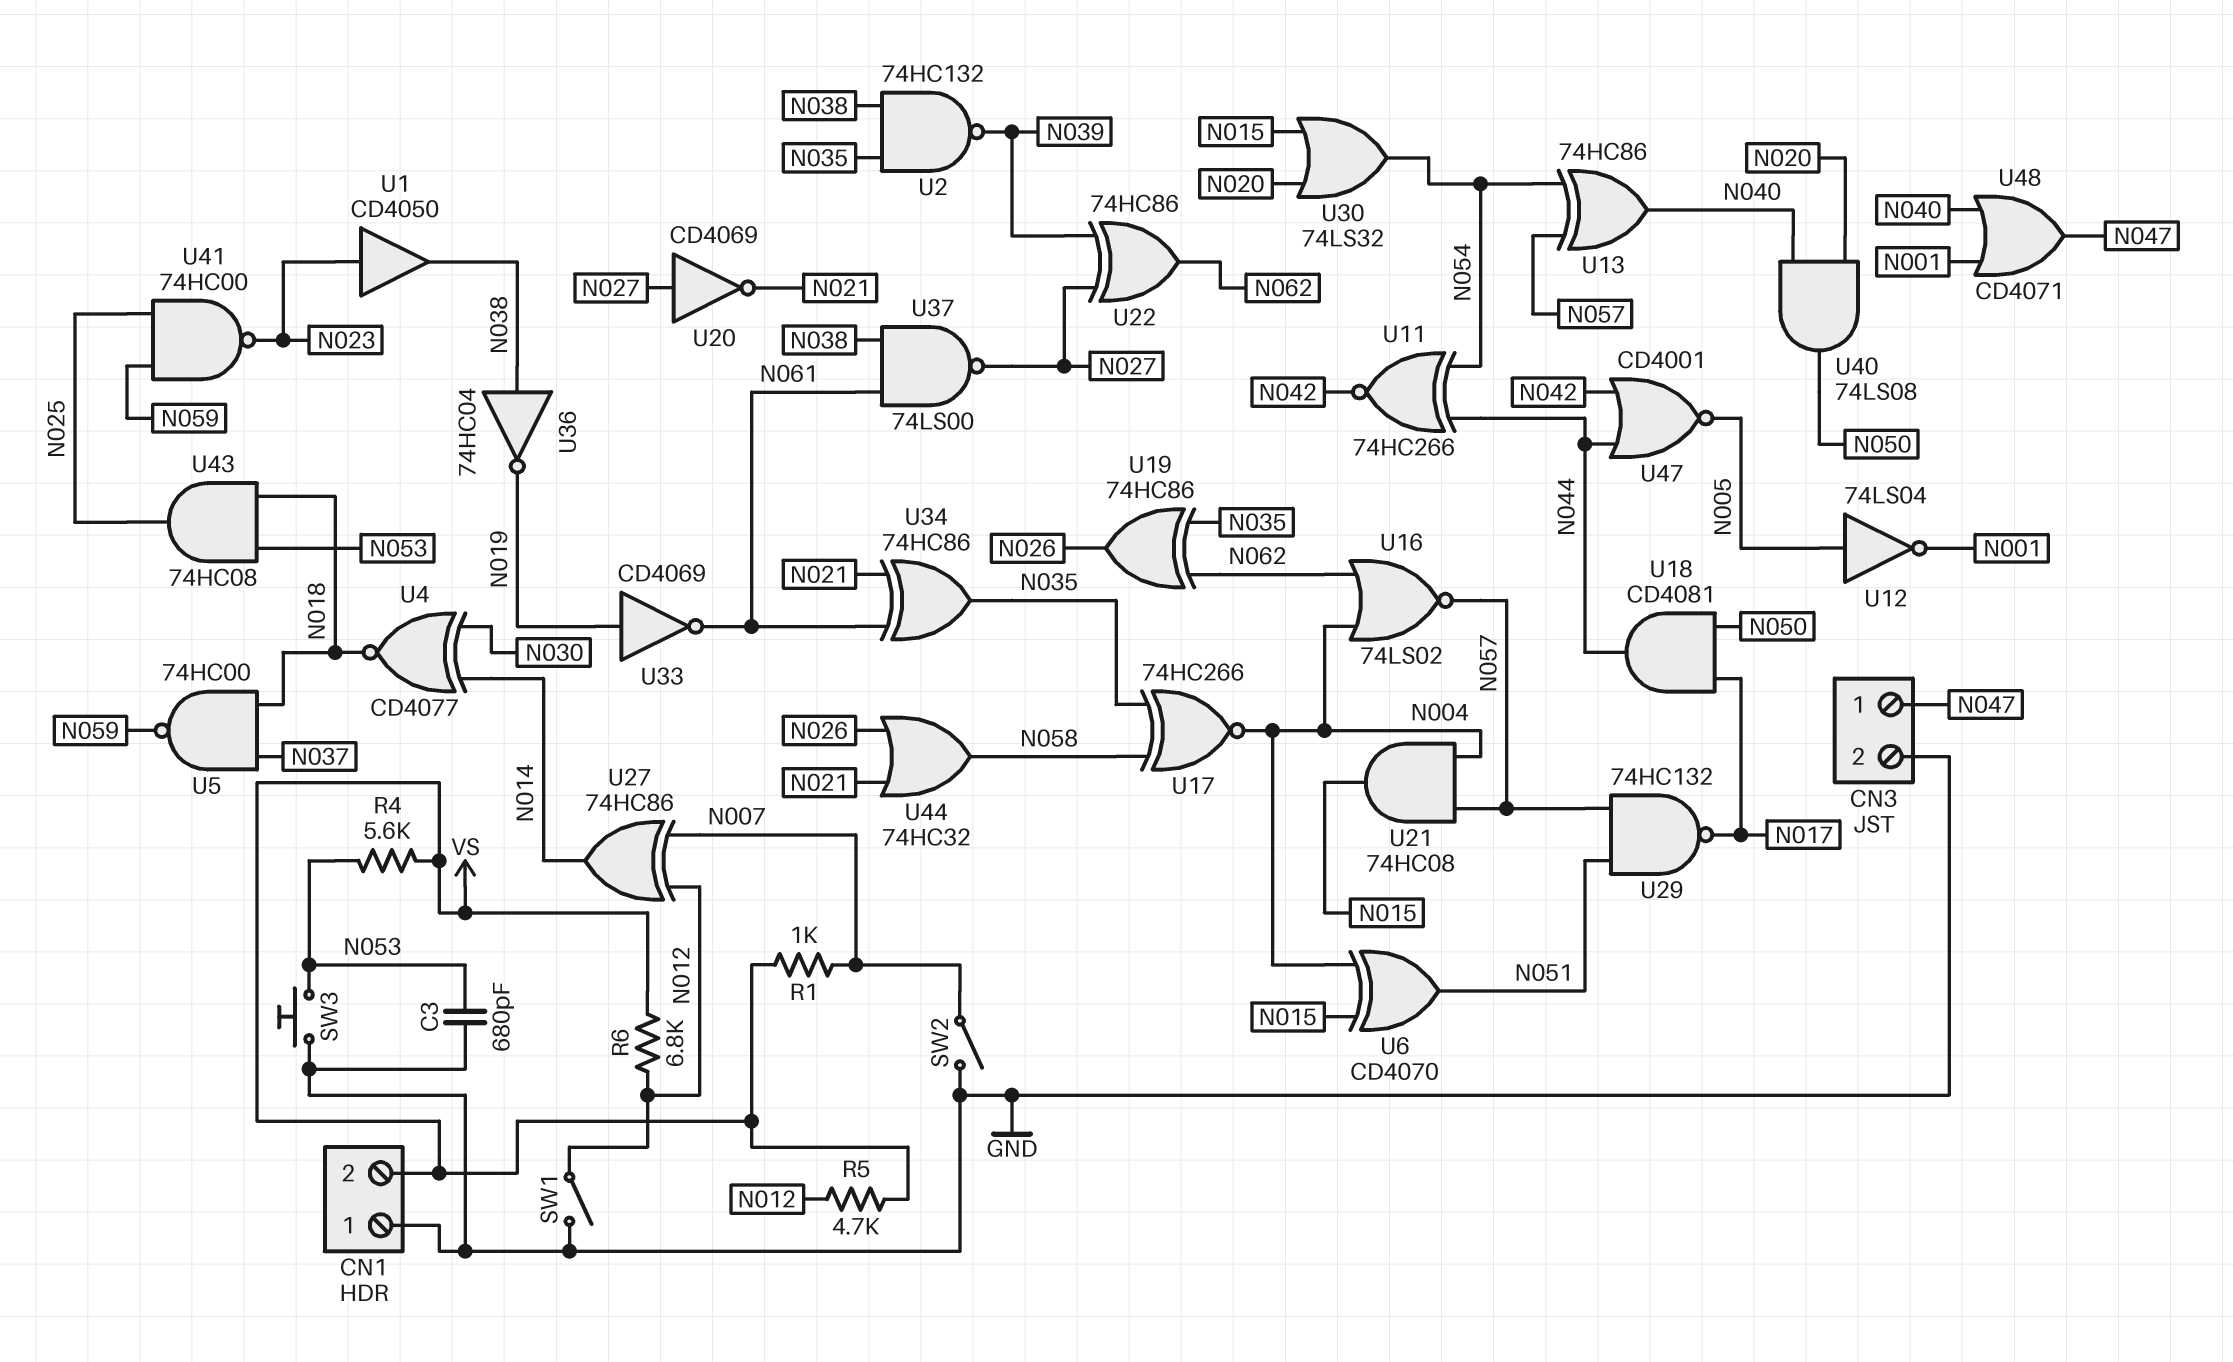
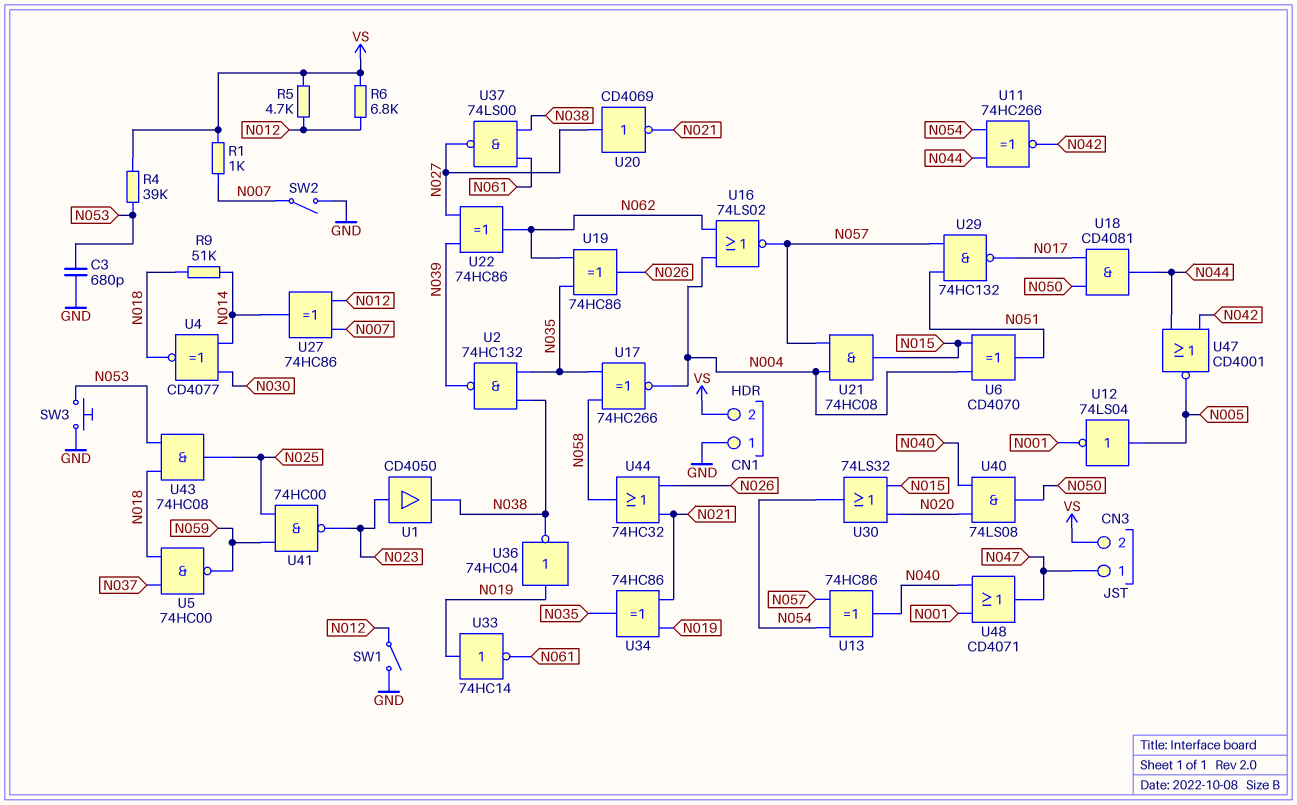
CN3 pin 2: GND -> VS
R4: 5.6k (N053, VS) -> 39k (N053, VS)
R9: none -> 51k (N014, N018)
U33: NOT CD4069 (in N019, out N061) -> NOT 74HC14 (in N019, out N061)
U34: XOR 74HC86 (in N021, in N061, out N035) -> XOR 74HC86 (in N019, in N021, out N035)
U36: NOT 74HC04 (in N038, out N019) -> NOT 74HC04 (in N019, out N038)

